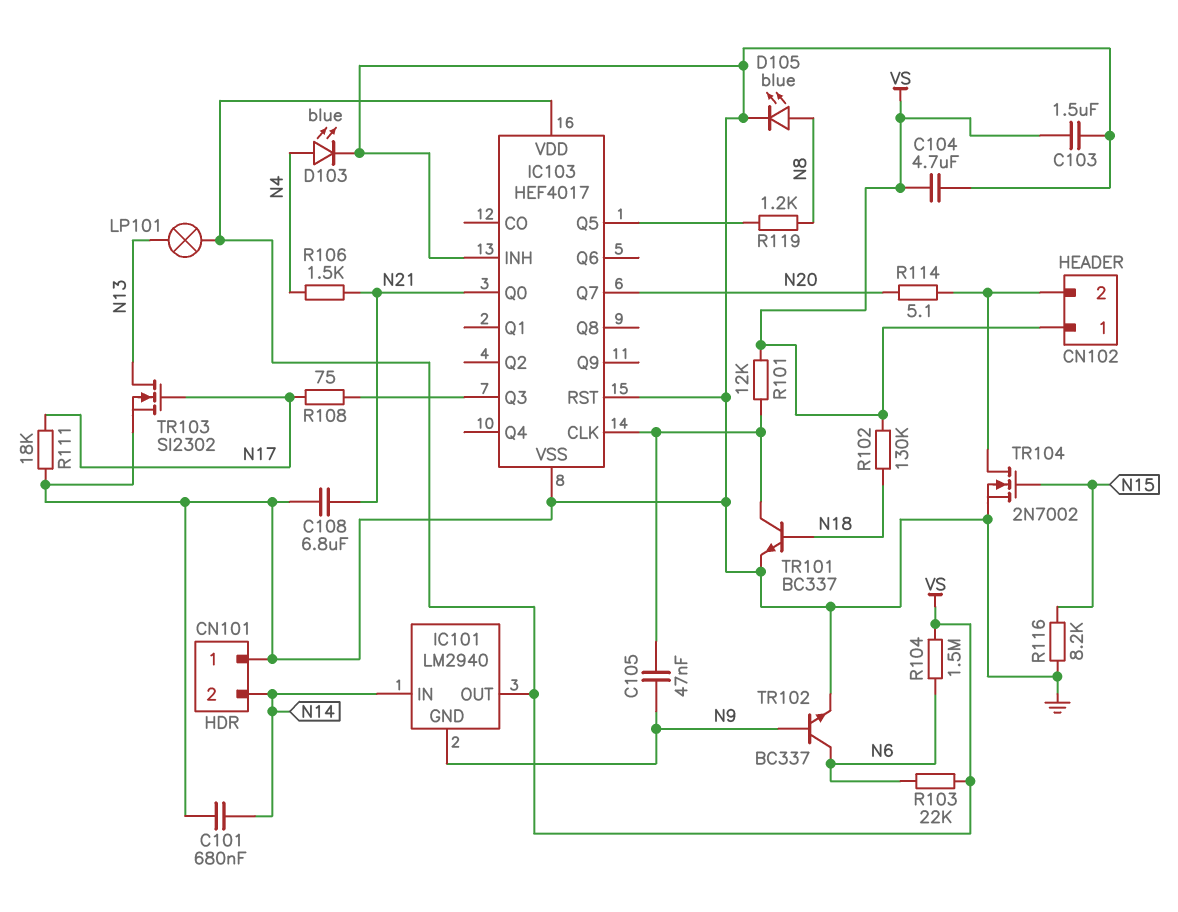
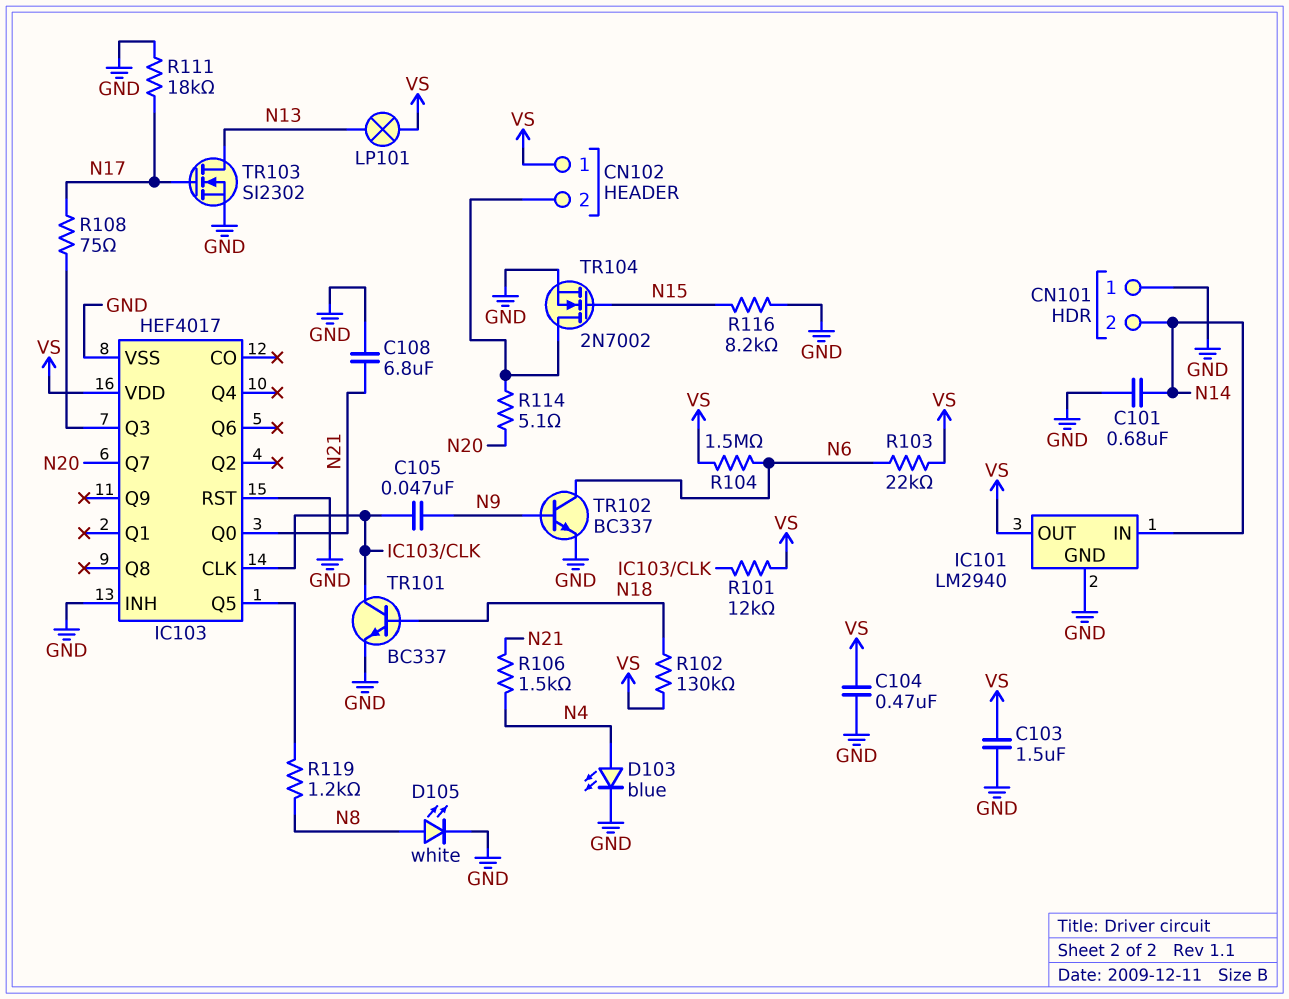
C104: 4.7uF (GND, VS) -> 470nF (GND, VS)
D105: LED blue (A N8, K GND) -> LED white (A N8, K GND)
IC101 pin GND: N9 -> GND

